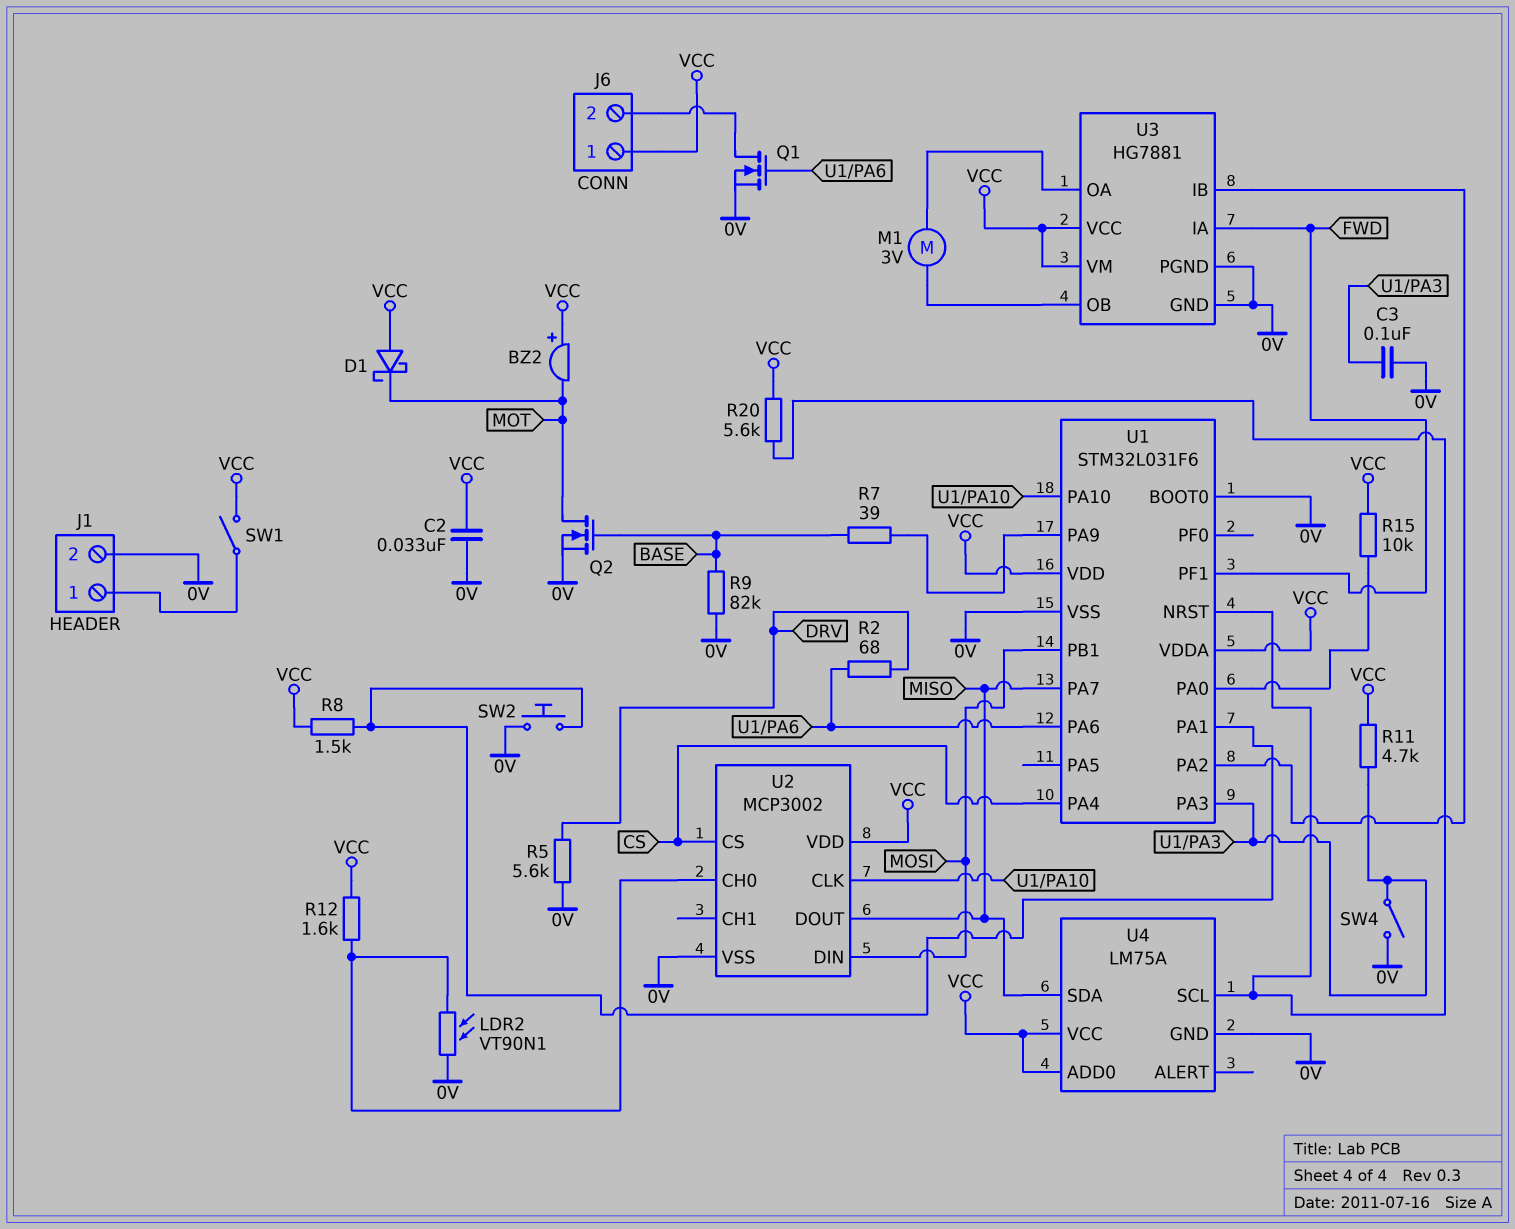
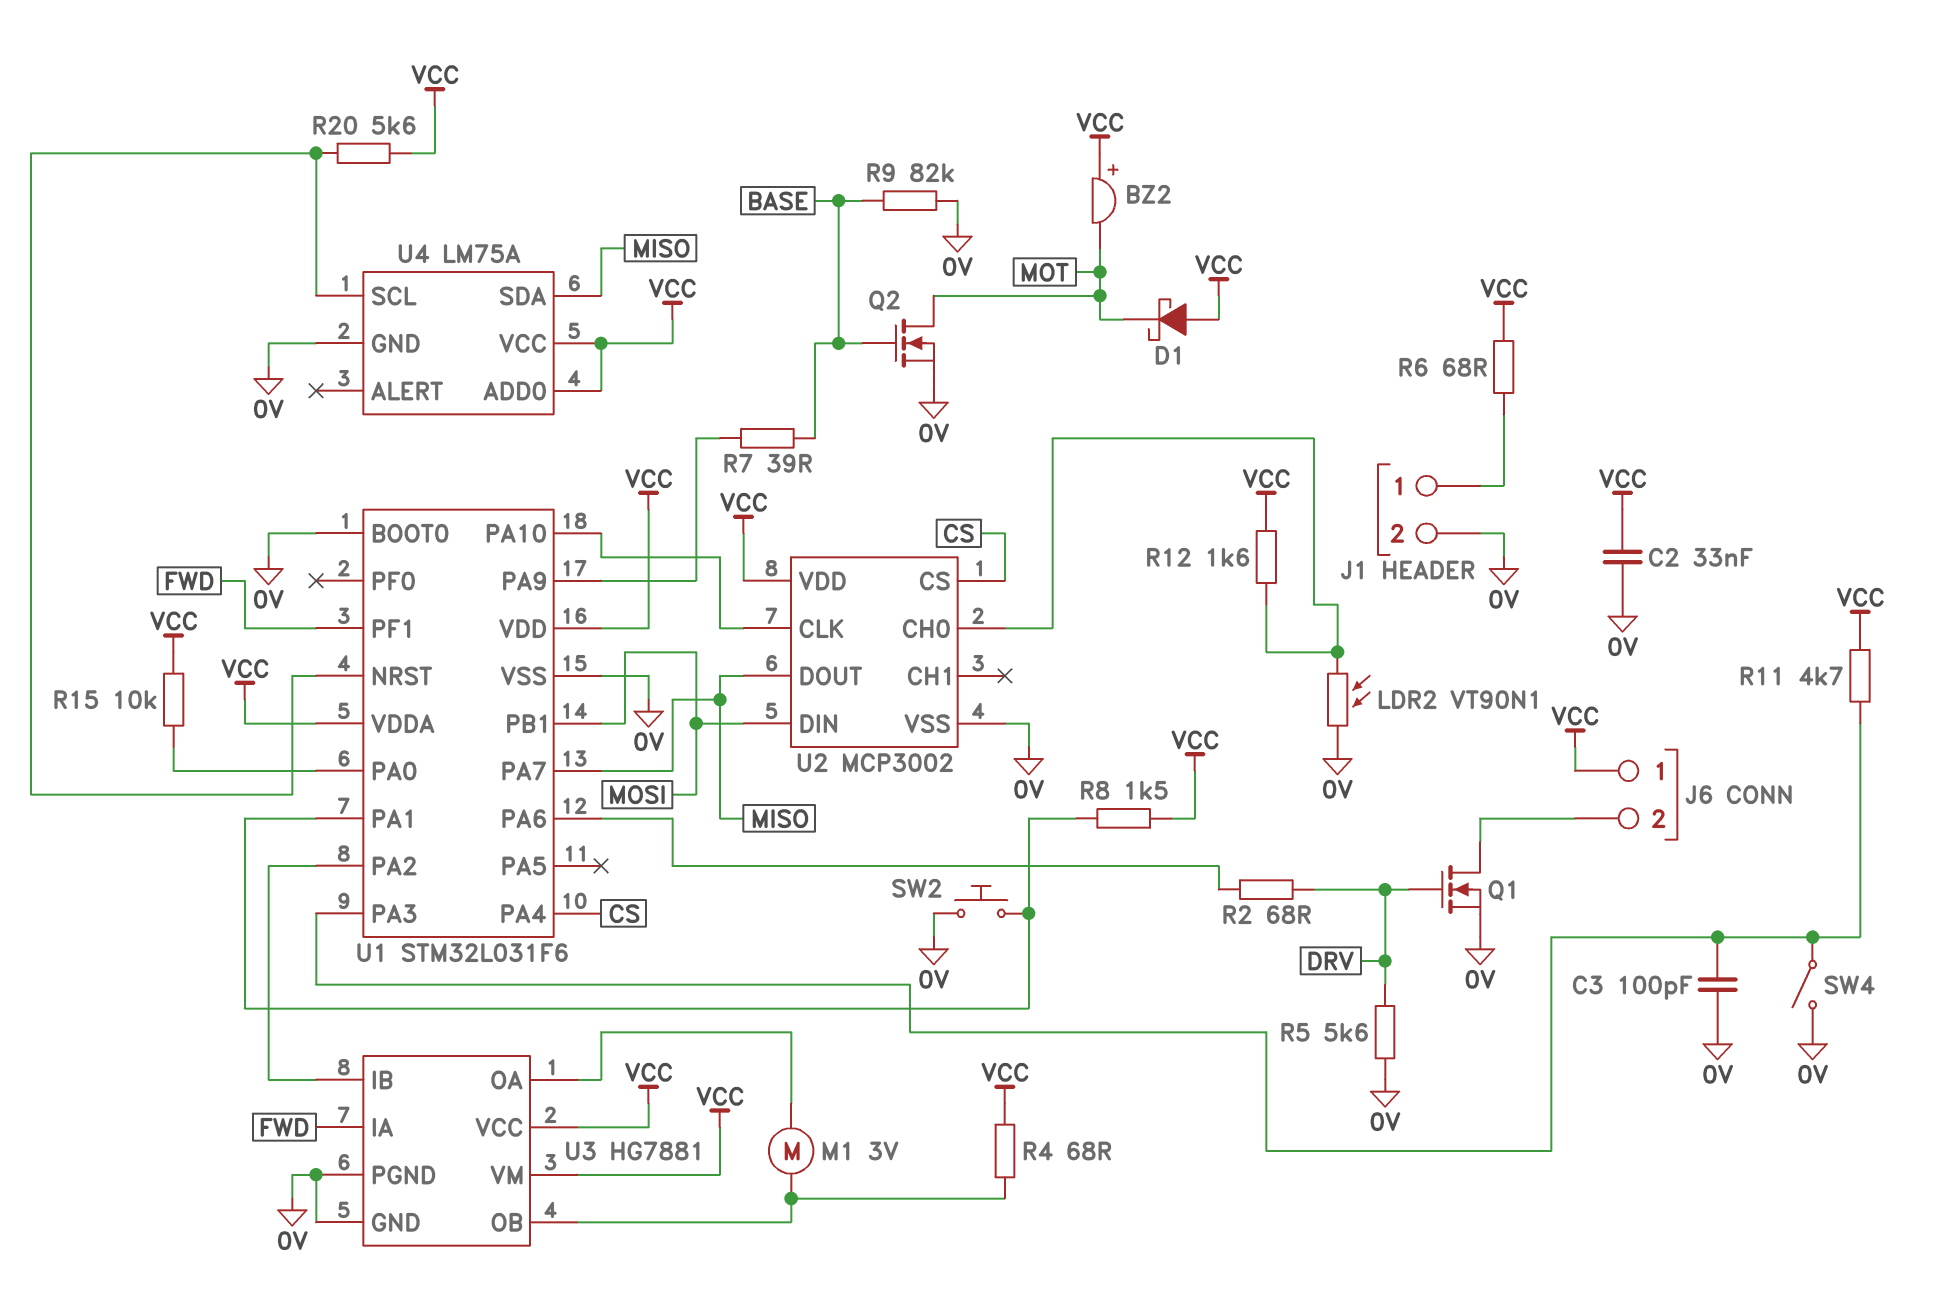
C3: 100nF (0V, U1/PA3) -> 100pF (0V, U1/PA3)
Q1: NMOS (G U1/PA6, D J6/2, S 0V) -> NMOS (G DRV, D J6/2, S 0V)
R4: none -> 68 (U3/OB, VCC)
R6: none -> 68 (J1/1, VCC)
SW1: switch (J1/1, VCC) -> none

